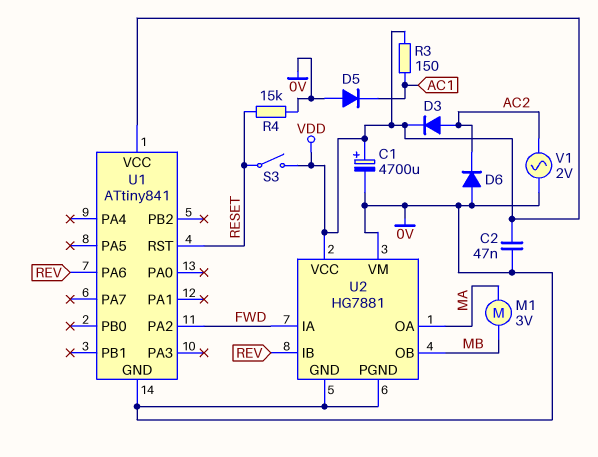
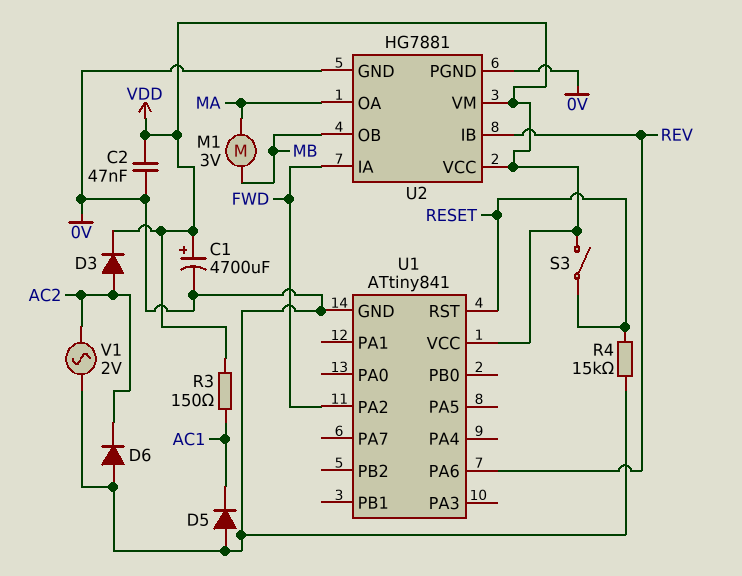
U2 pin VM: 0V -> VDD

